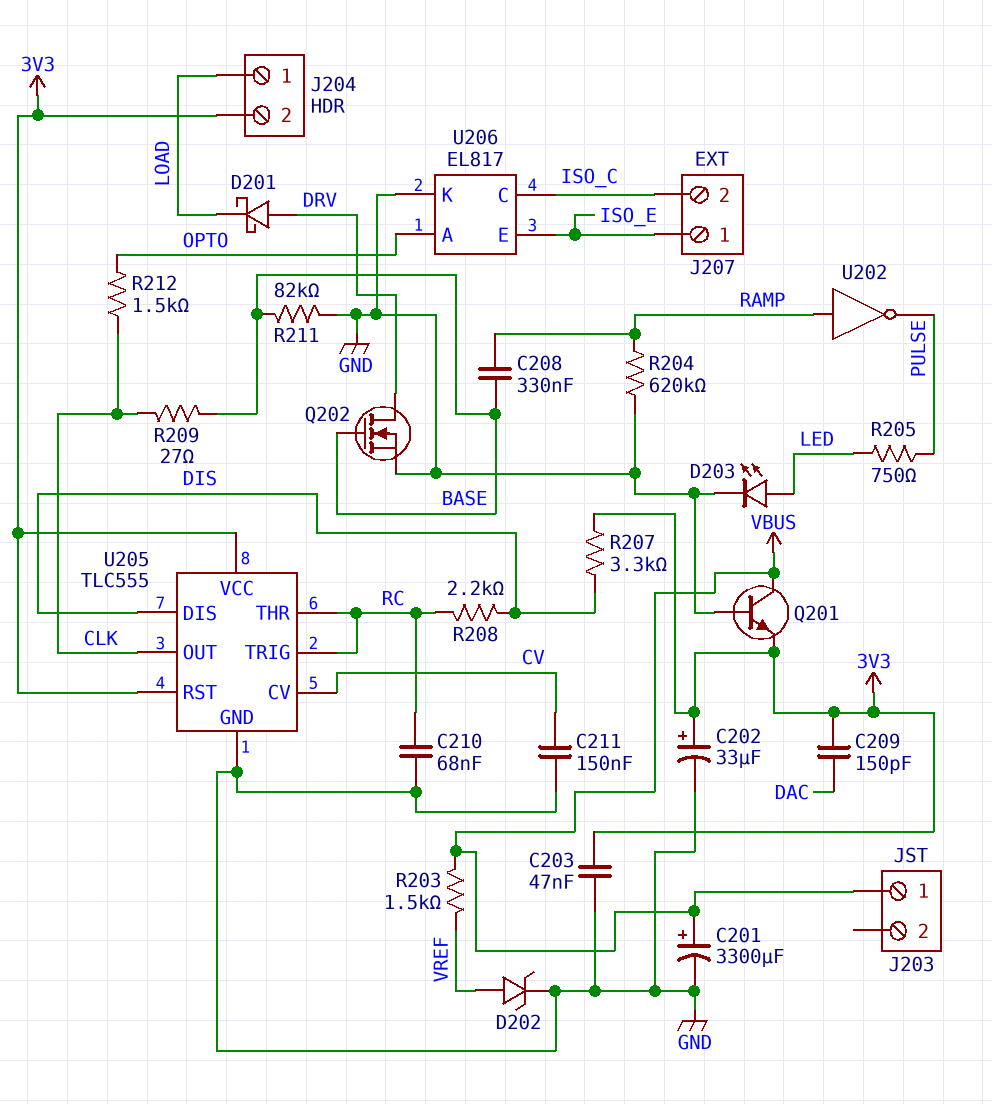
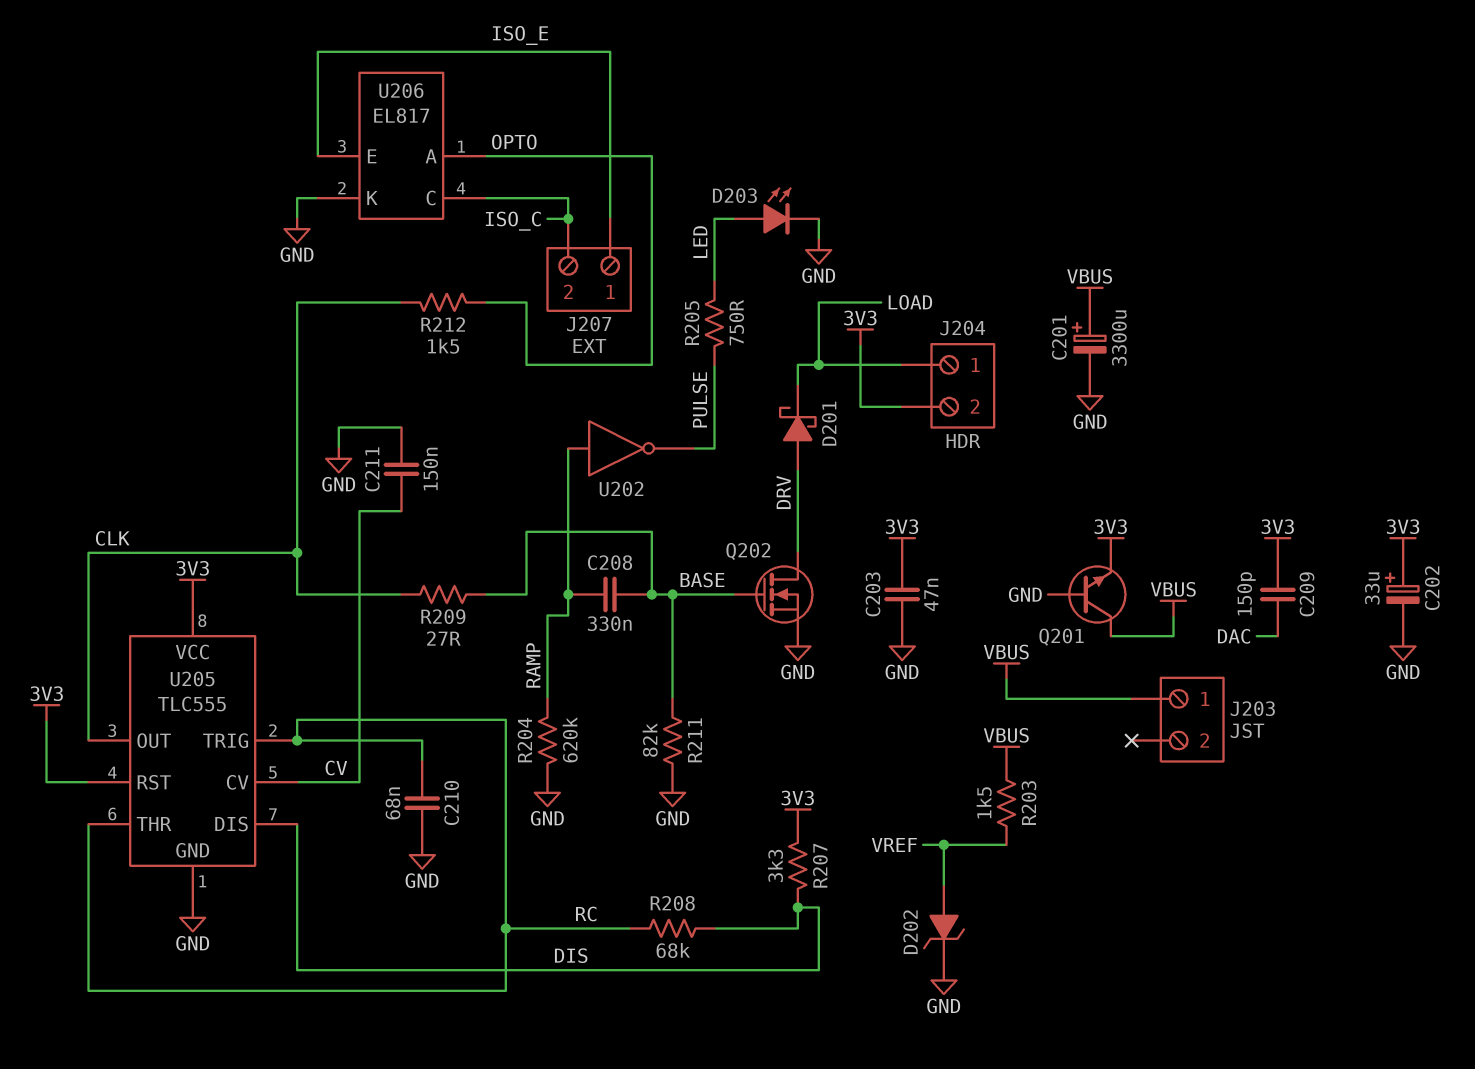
R208: 2.2k (DIS, RC) -> 68k (DIS, RC)

